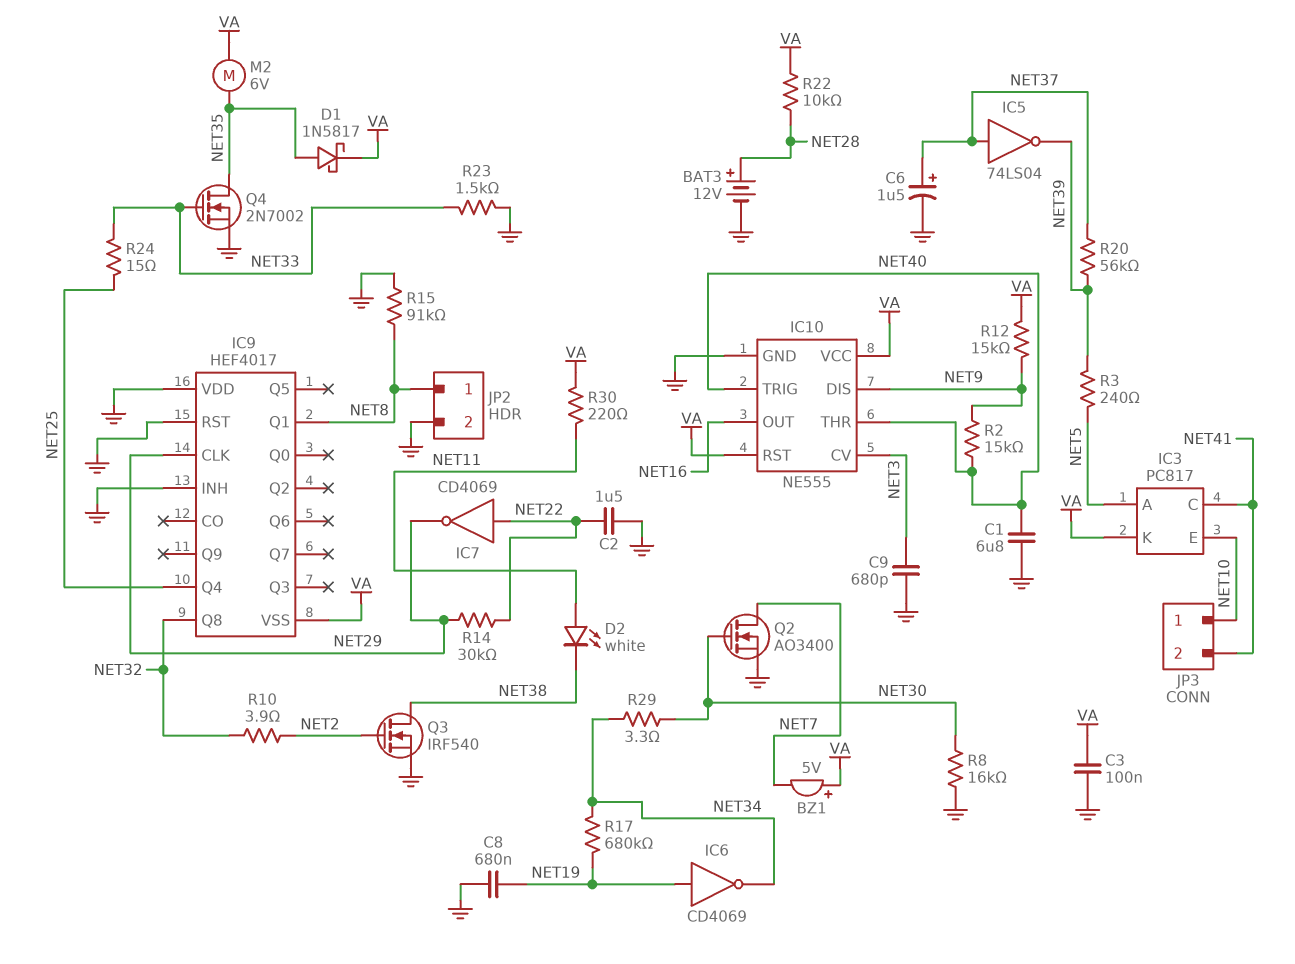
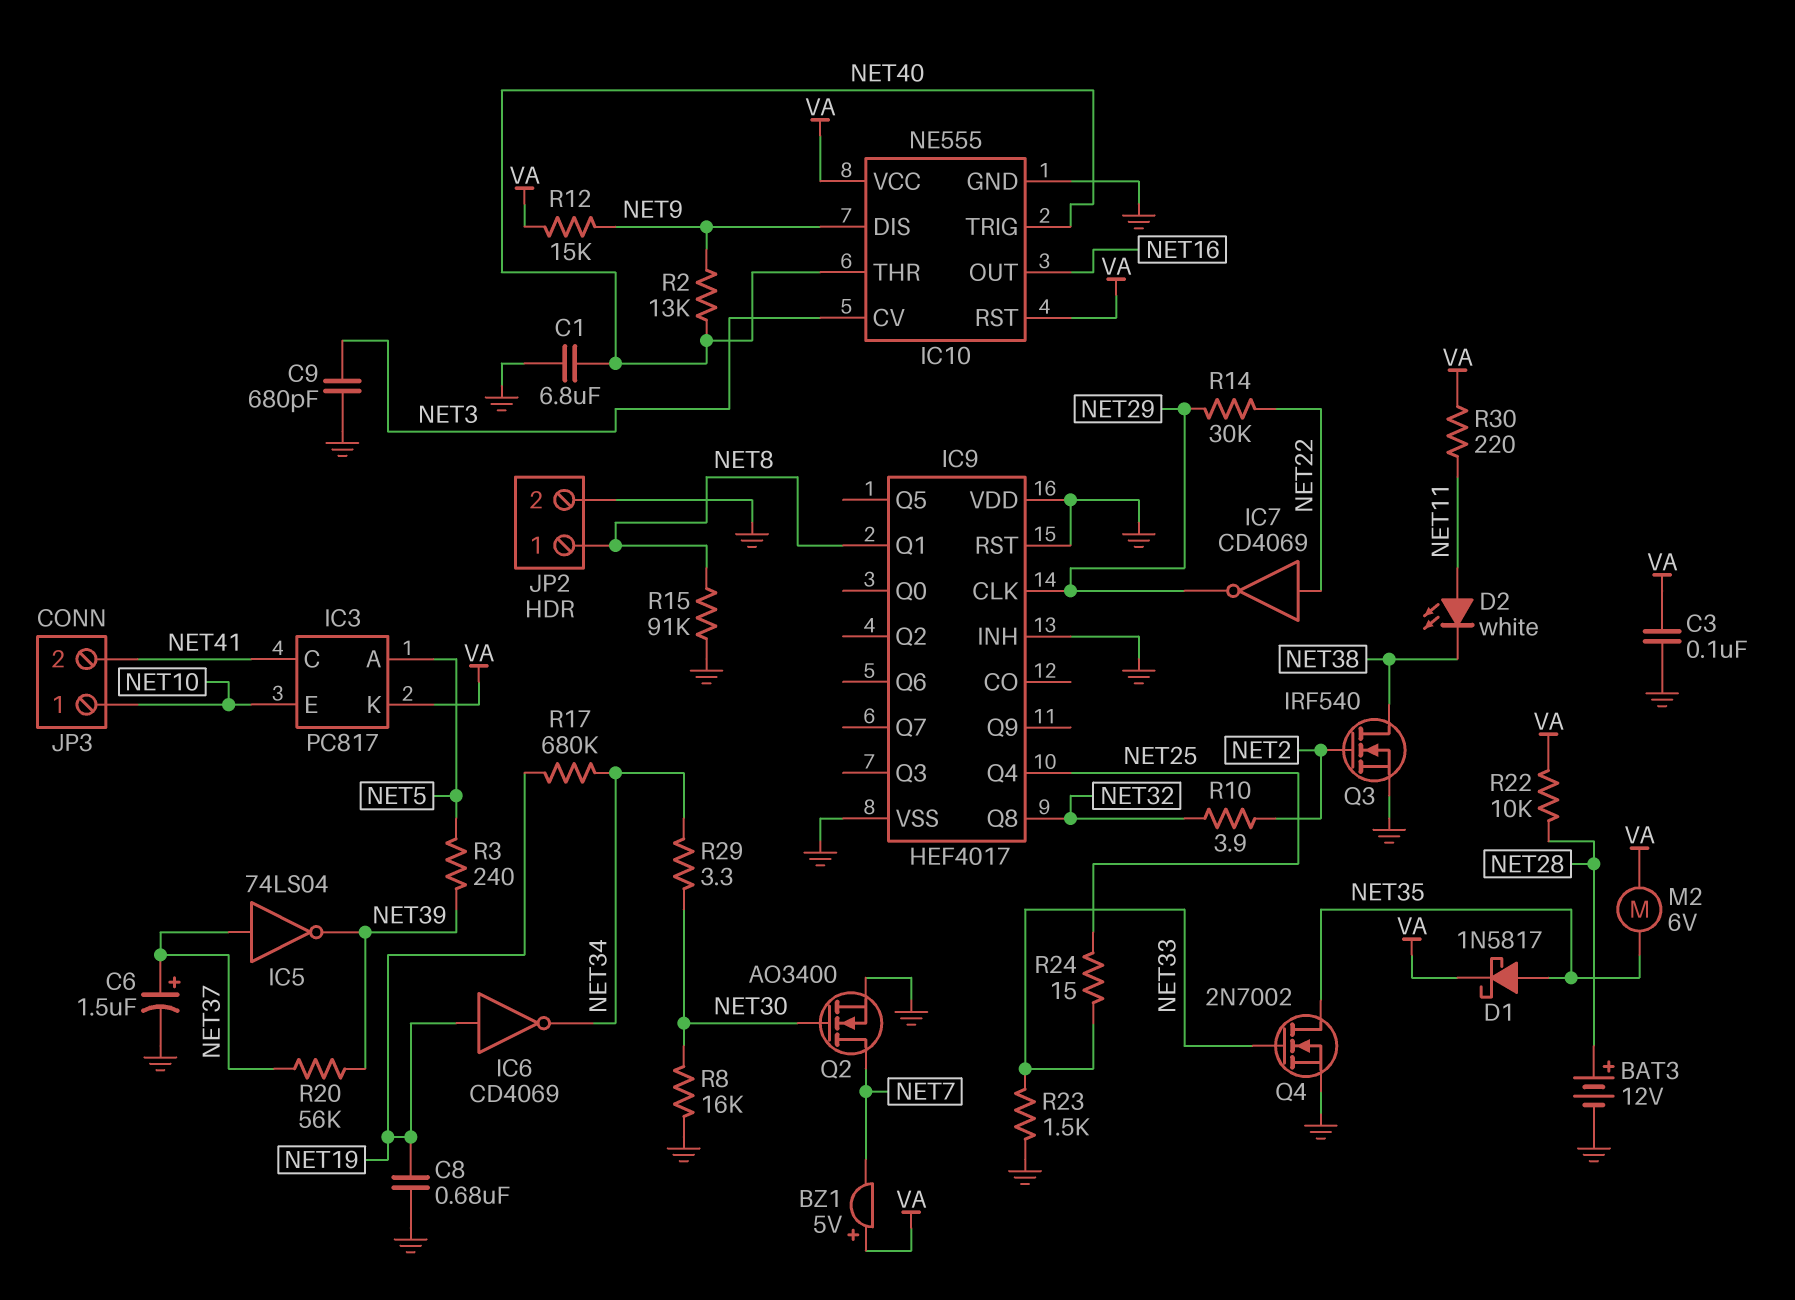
C2: 1.5uF (GND, NET22) -> none
IC9 pin VSS: VA -> GND
R2: 15k (NET9, NET40) -> 13k (NET9, NET40)

